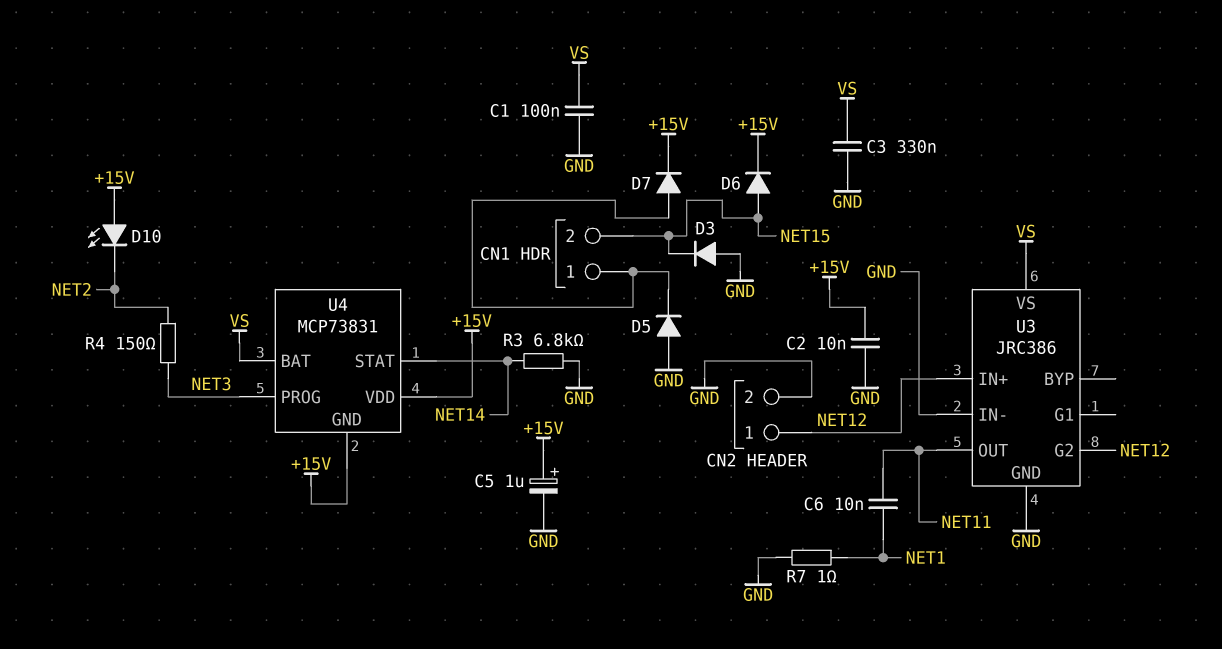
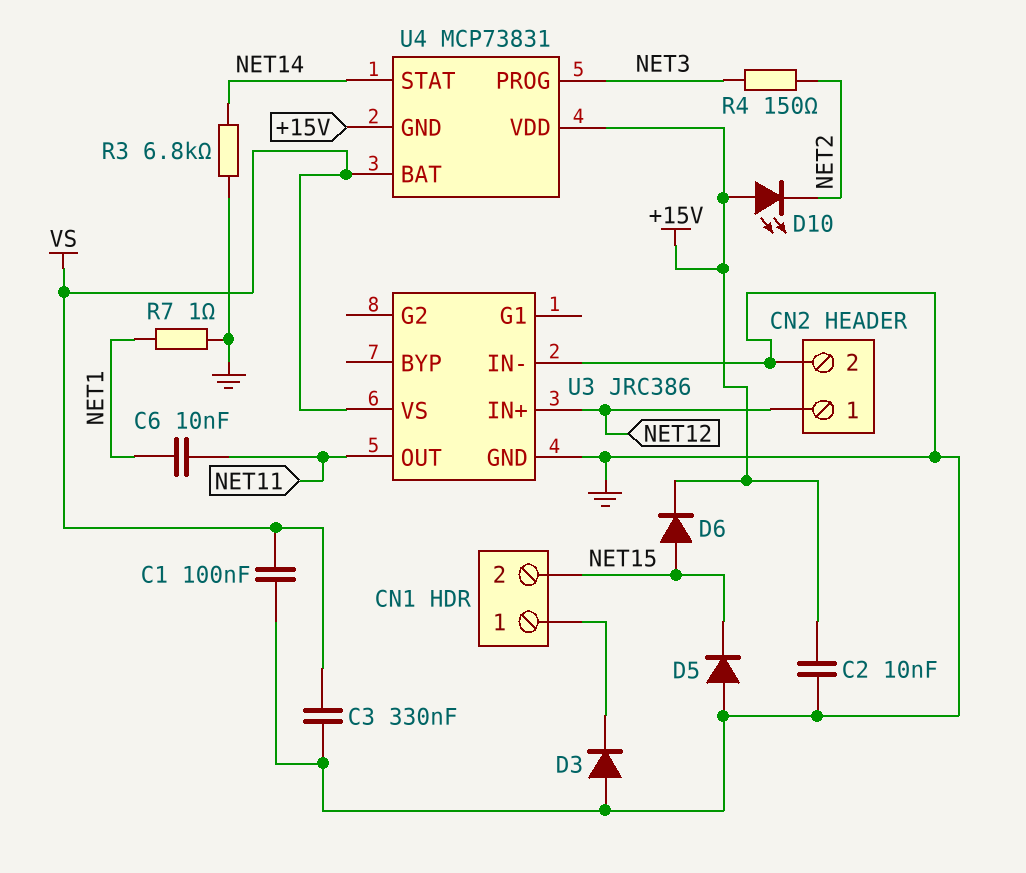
C5: 1uF (plus +15V, minus GND) -> none
D3: diode (A GND, K NET15) -> diode (A GND, K CN1/1)
D5: diode (A GND, K CN1/1) -> diode (A GND, K NET15)
D7: diode (A CN1/1, K +15V) -> none
U3 pin G2: NET12 -> none

